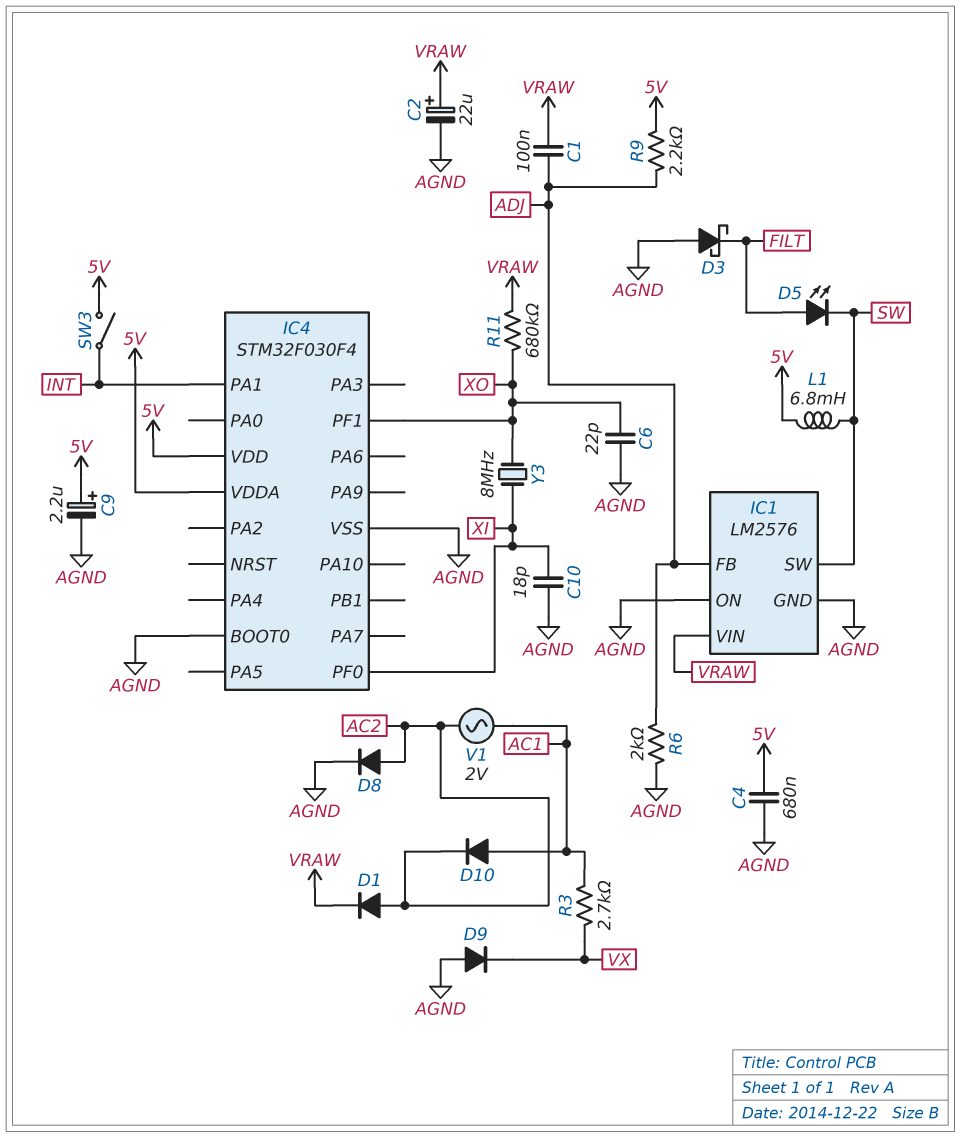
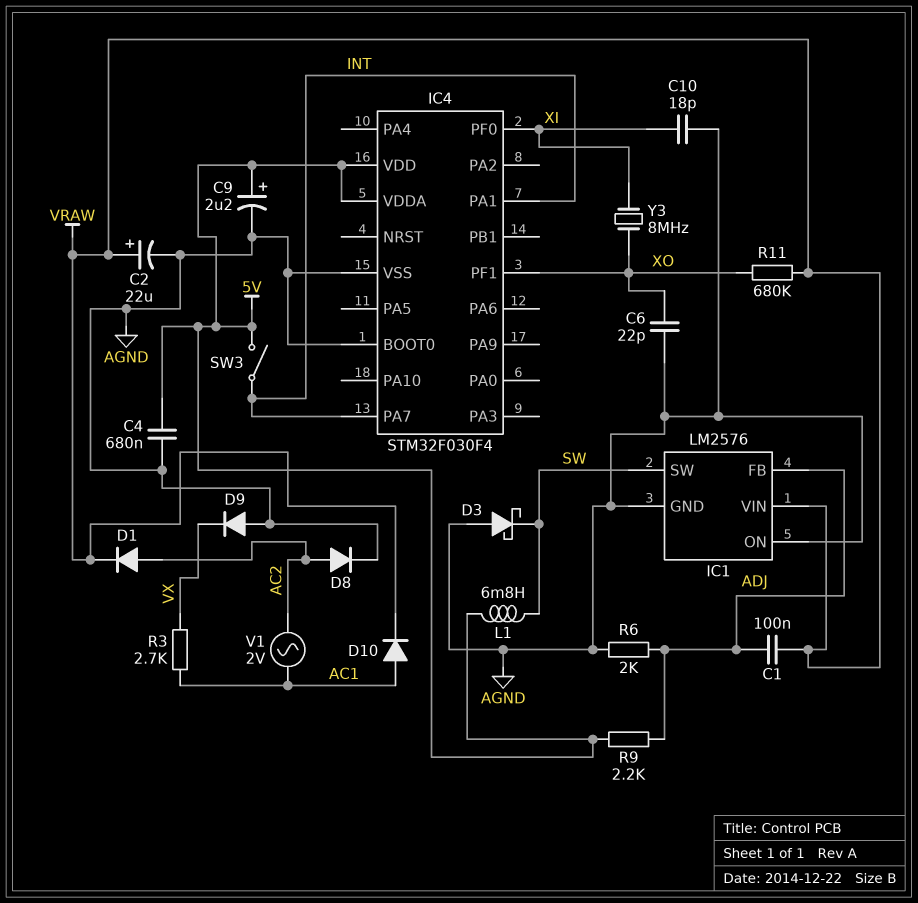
D3: schottky (A AGND, K FILT) -> schottky (A AGND, K SW)
D5: LED (A FILT, K SW) -> none
D10: diode (A AC1, K AC2) -> diode (A AC1, K VRAW)
IC4 pin PA7: none -> INT

